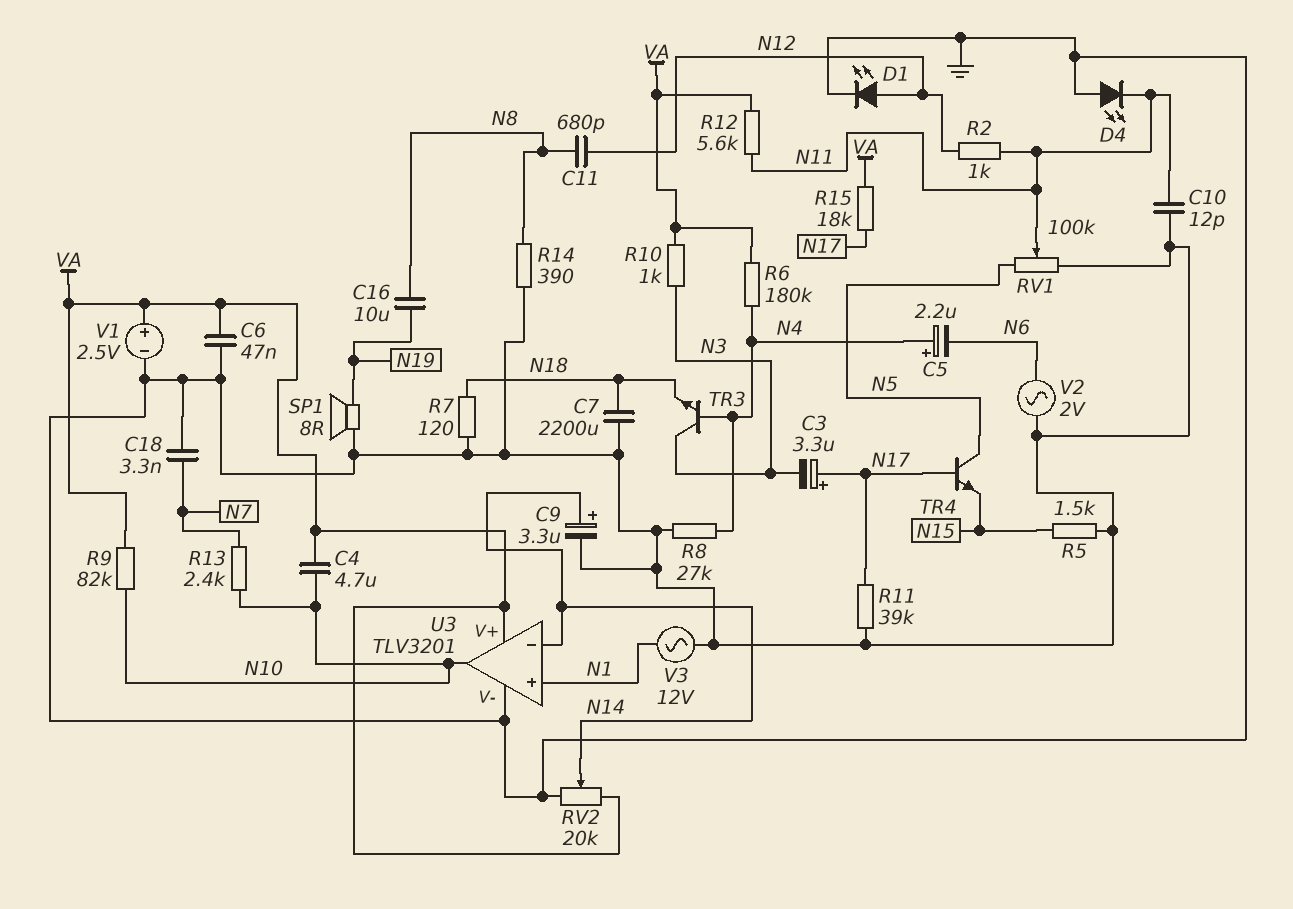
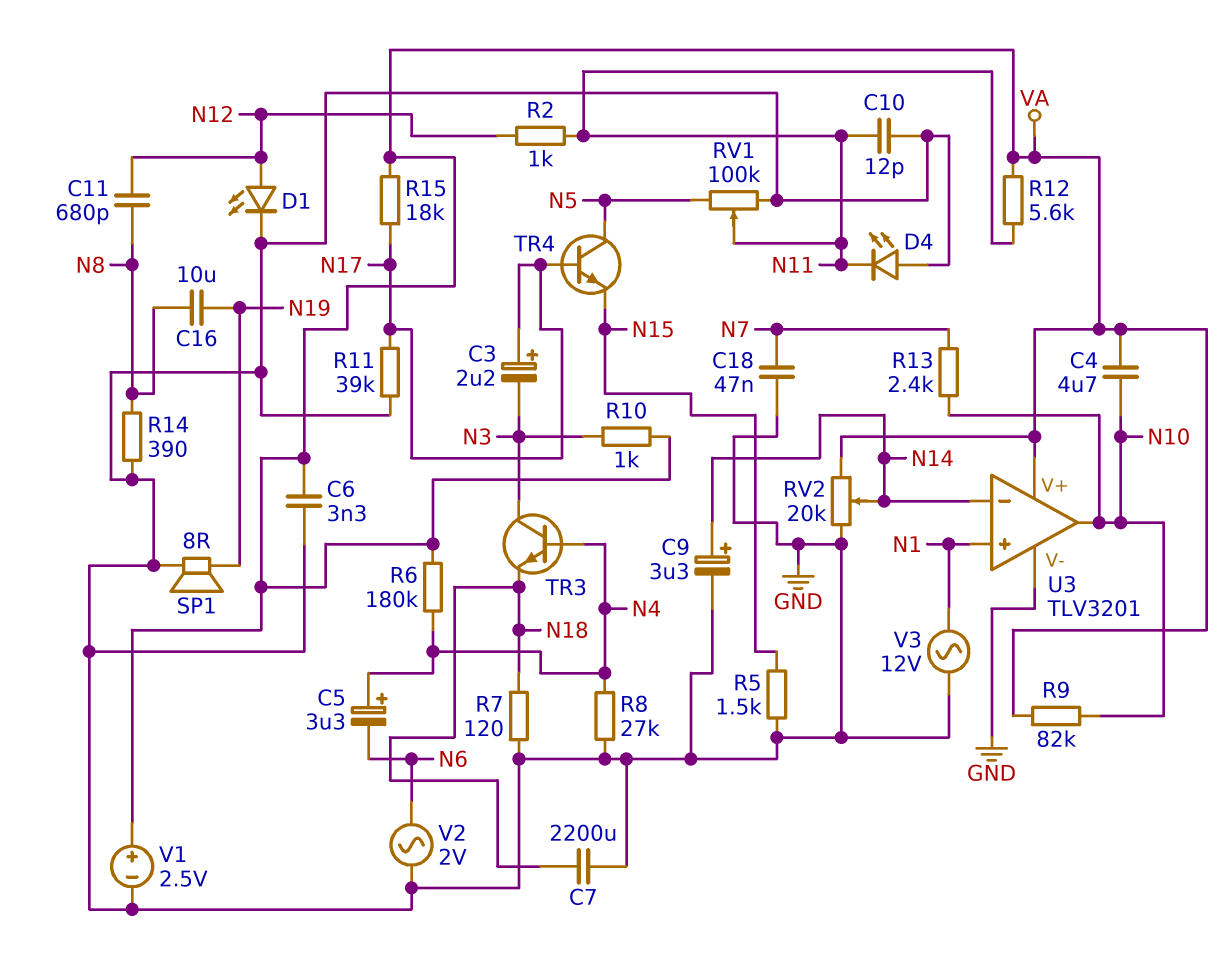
C3: 3.3uF (plus N17, minus N3) -> 2.2uF (plus N17, minus N3)
C5: 2.2uF (plus N4, minus N6) -> 3.3uF (plus N4, minus N6)
C6: 47nF (GND, VA) -> 3.3nF (GND, VA)
C18: 3.3nF (GND, N7) -> 47nF (GND, N7)

